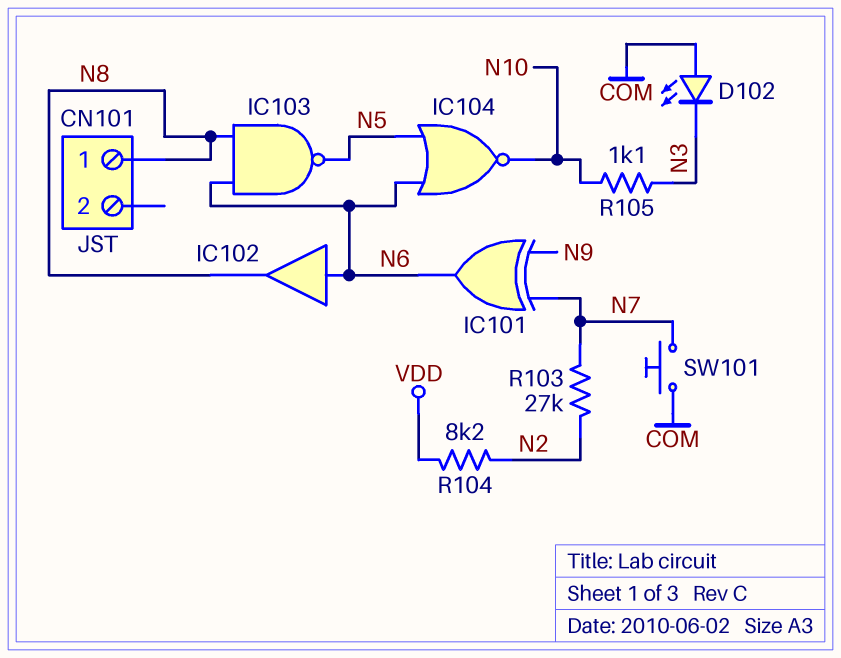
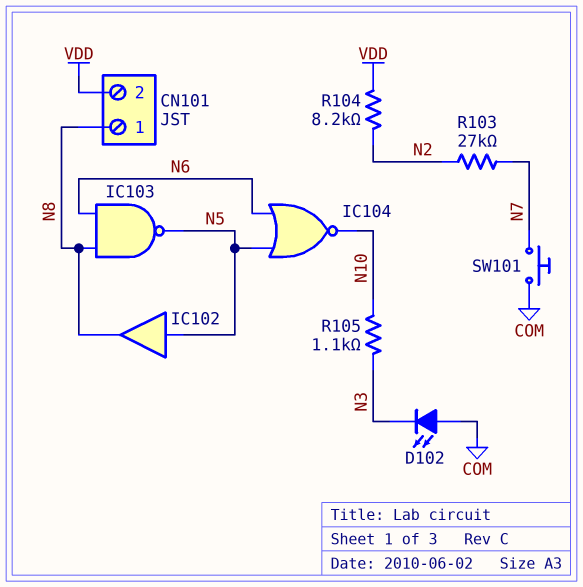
CN101 pin 2: none -> VDD
IC101: XOR (in N7, in N9, out N6) -> none
IC102: buffer (in N6, out N8) -> buffer (in N5, out N8)

